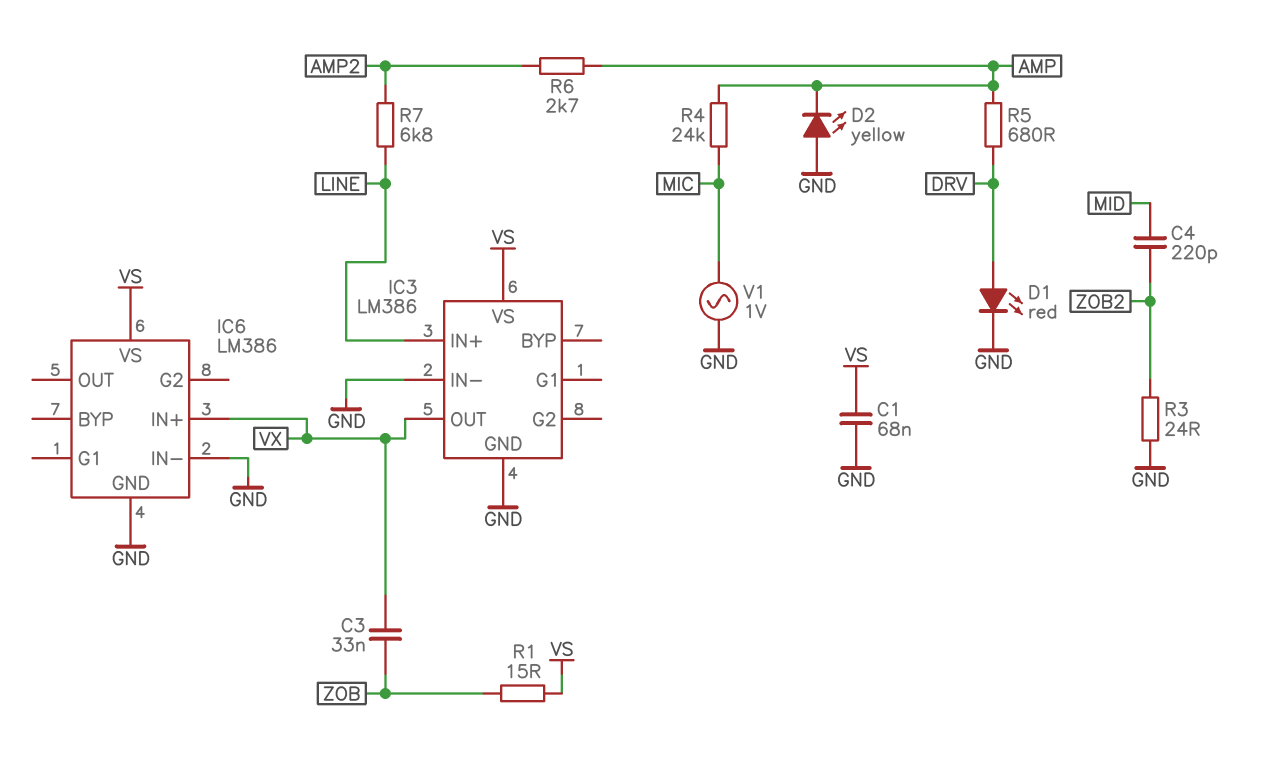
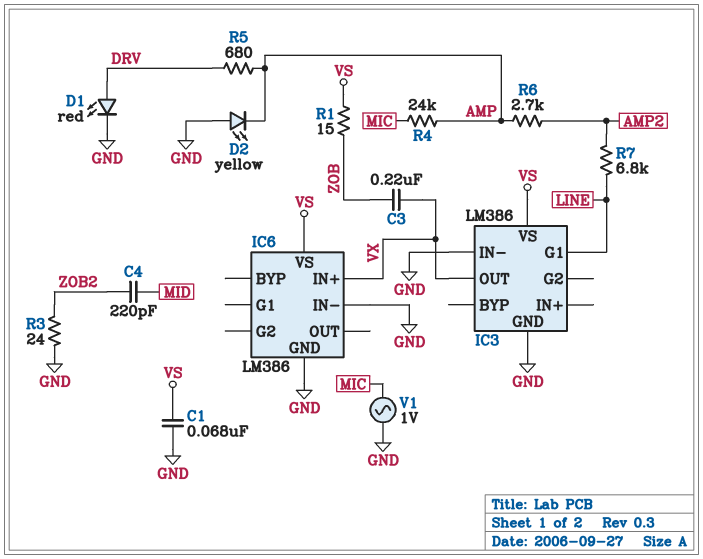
C3: 33nF (VX, ZOB) -> 220nF (VX, ZOB)
IC3 pin G1: none -> LINE
IC3 pin IN+: LINE -> none

